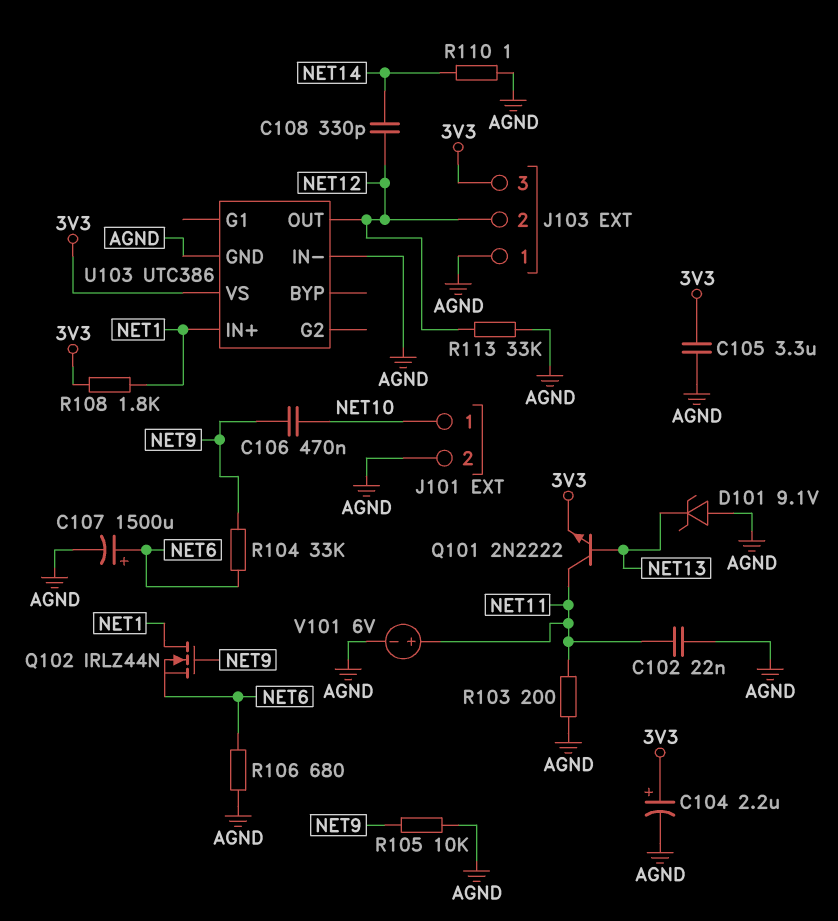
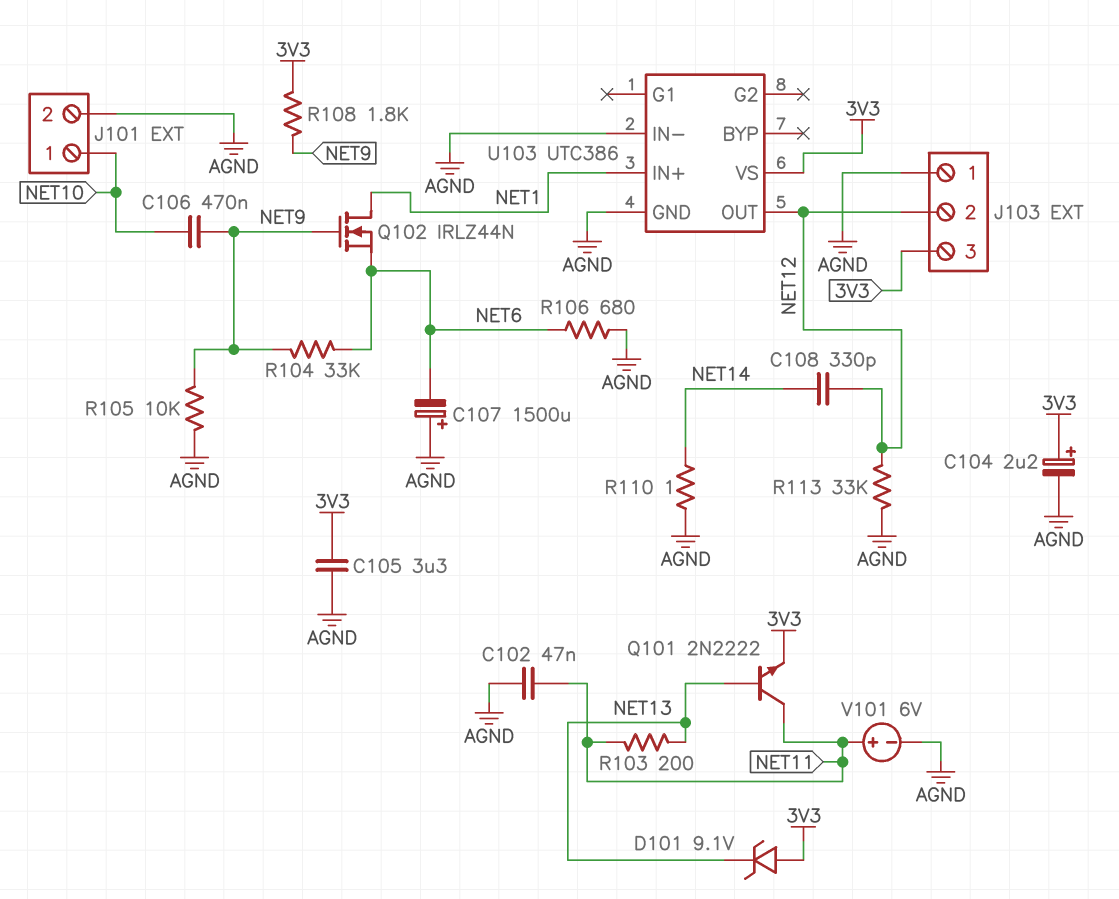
C102: 22nF (AGND, NET11) -> 47nF (AGND, NET11)
C107: 1500uF (plus NET6, minus AGND) -> 1500uF (plus AGND, minus NET6)
D101: zener 9.1V (A AGND, K NET13) -> zener 9.1V (A 3V3, K NET13)
R103: 200 (AGND, NET11) -> 200 (NET11, NET13)
R108: 1.8k (3V3, NET1) -> 1.8k (3V3, NET9)

